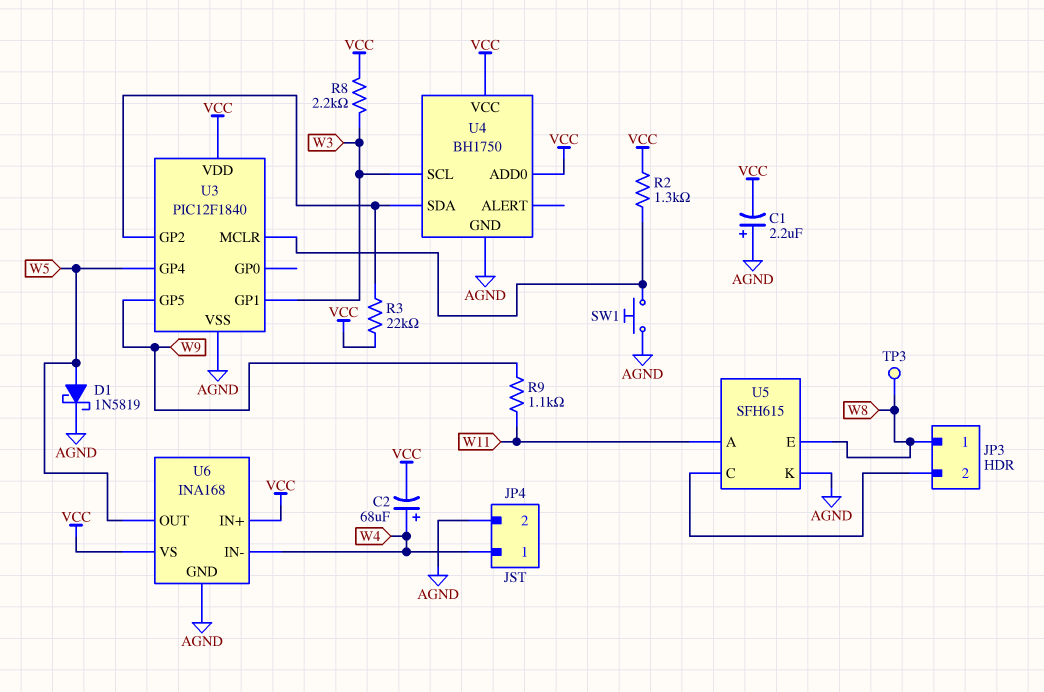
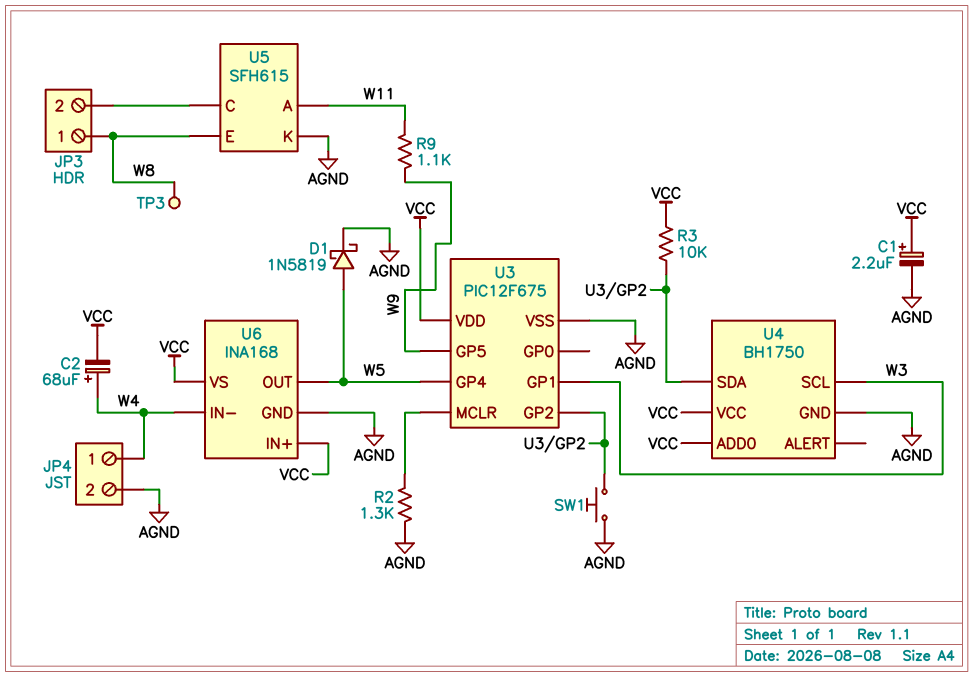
C1: 2.2uF (plus AGND, minus VCC) -> 2.2uF (plus VCC, minus AGND)
R2: 1.3k (U3/MCLR, VCC) -> 1.3k (AGND, U3/MCLR)
R3: 22k (U3/GP2, VCC) -> 10k (U3/GP2, VCC)
R8: 2.2k (VCC, W3) -> none
SW1: button (AGND, U3/MCLR) -> button (AGND, U3/GP2)
U3: PIC12F1840 -> PIC12F675

